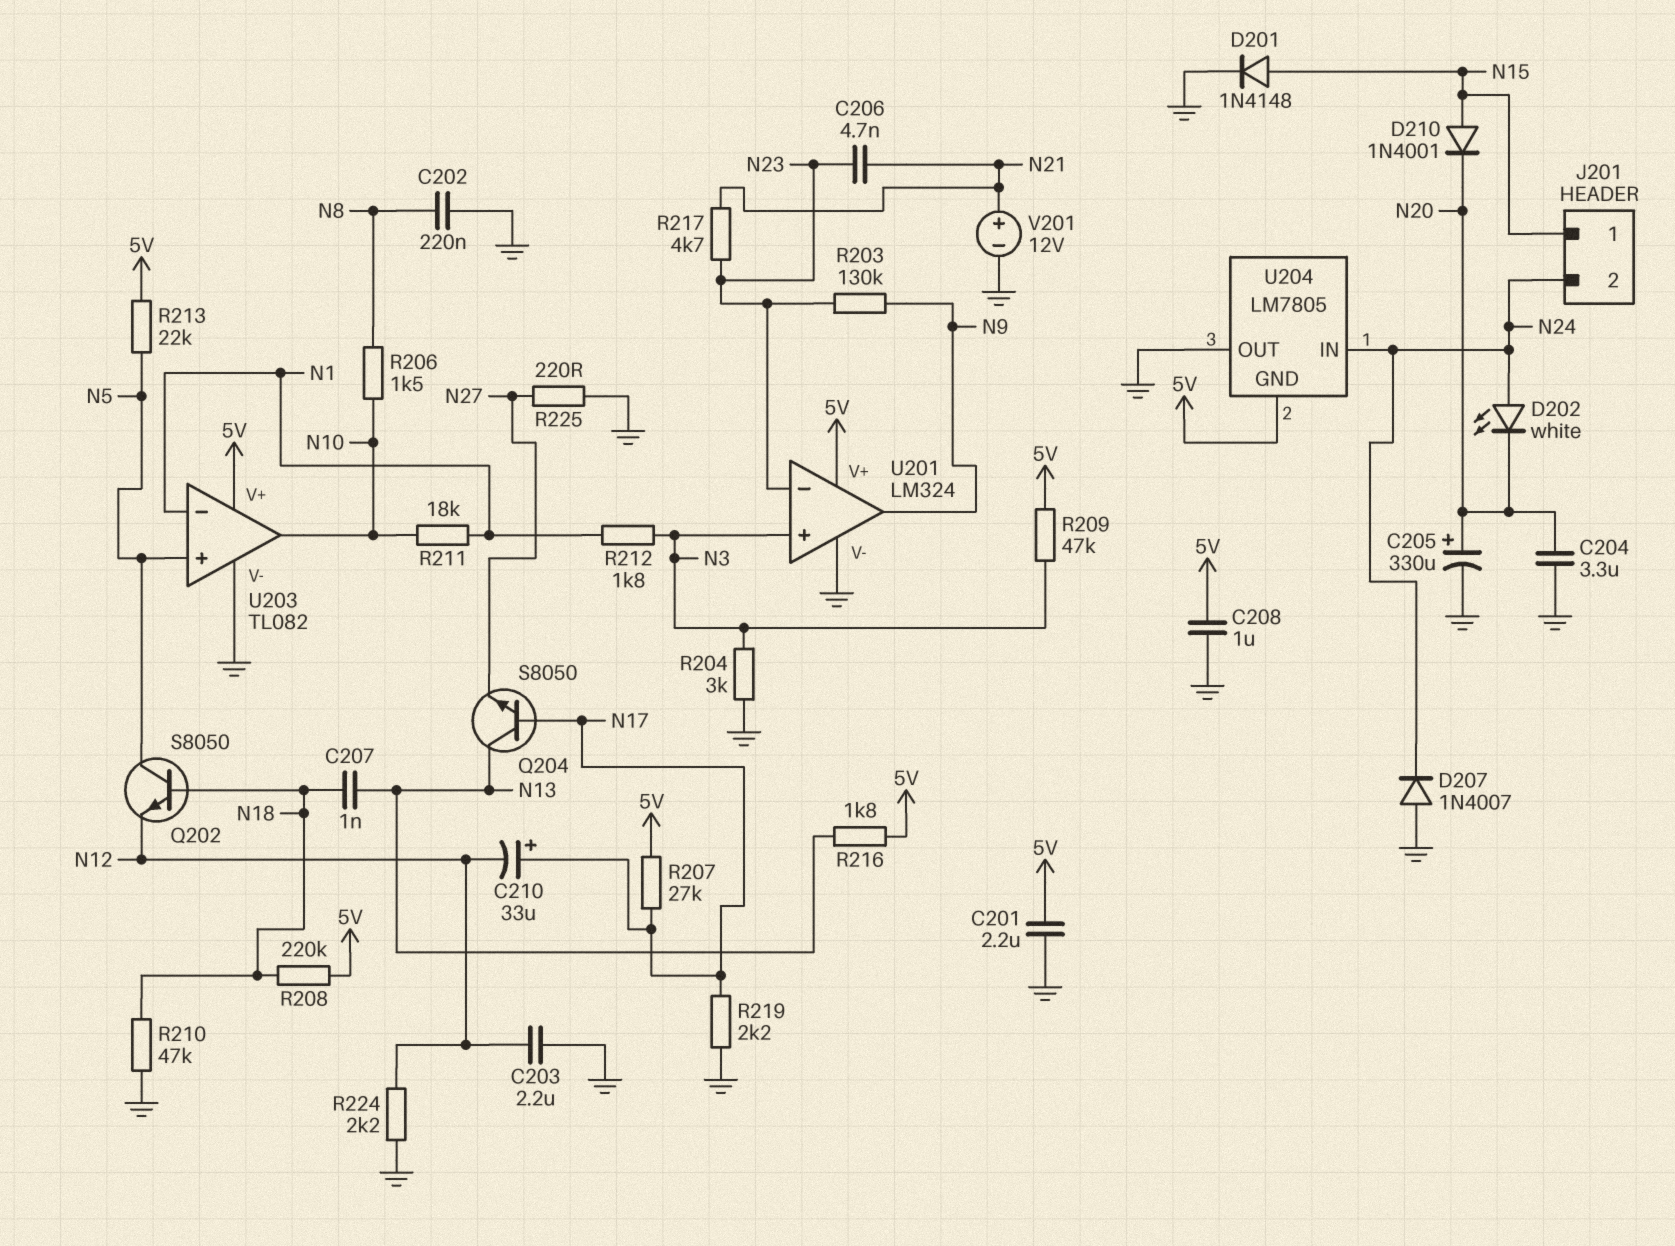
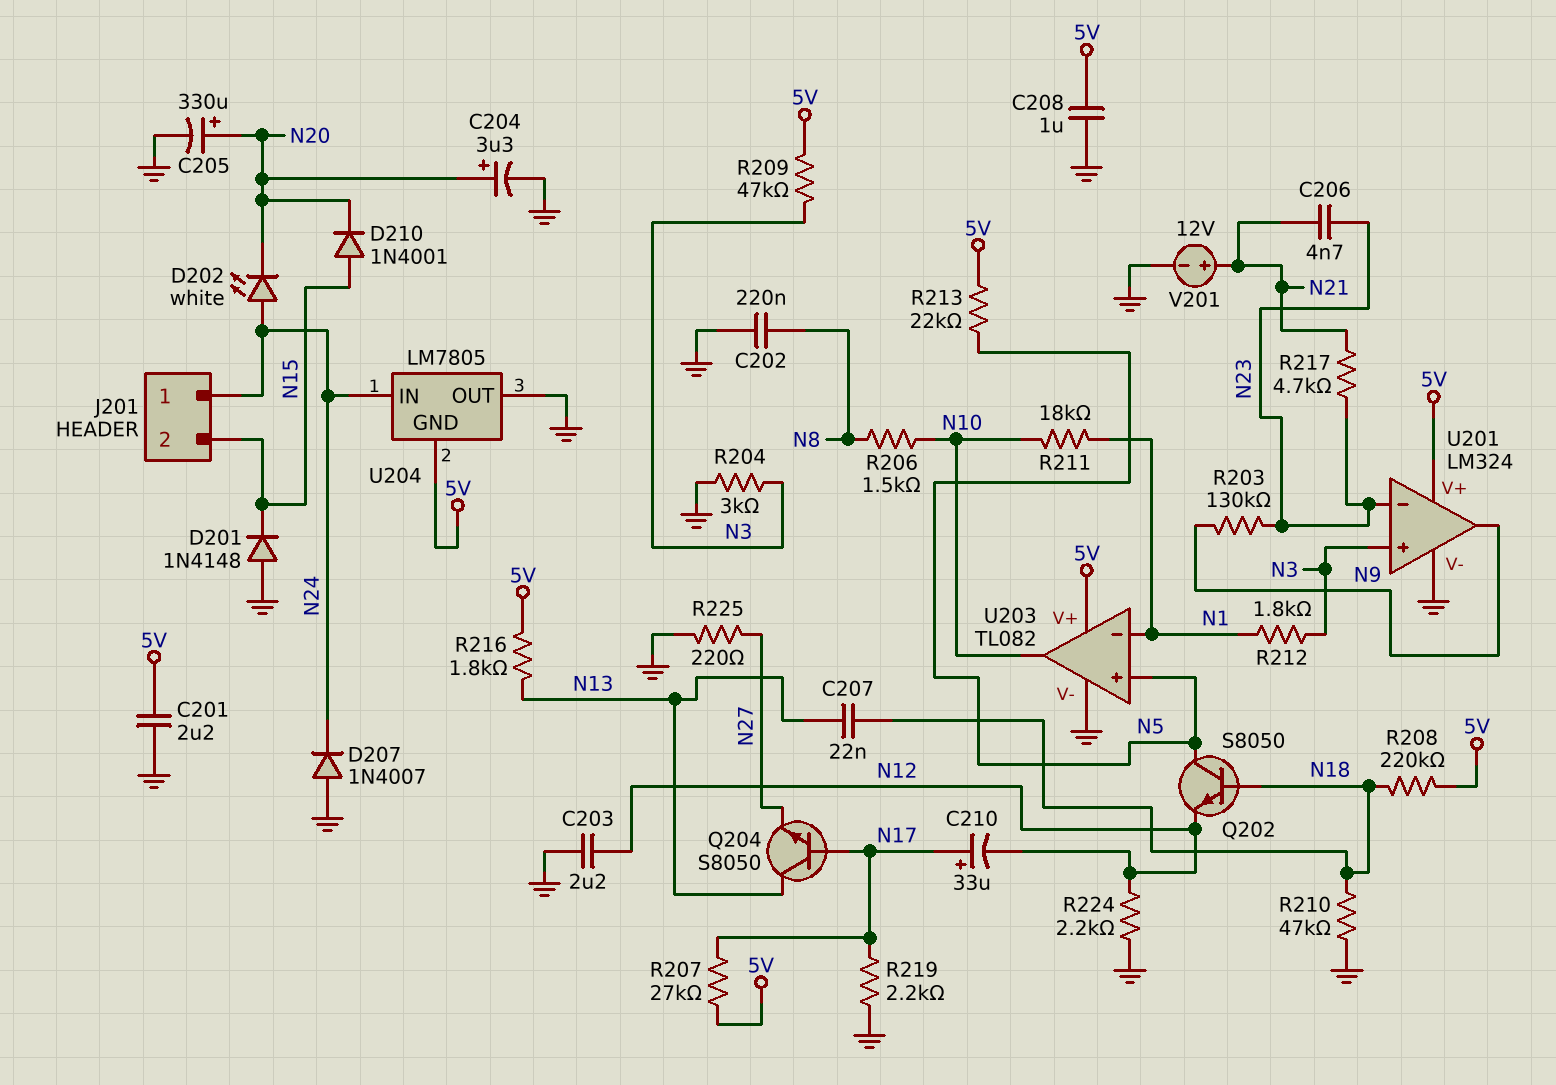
C204: 3.3uF (GND, N20) -> 3.3uF (plus N20, minus GND)
C207: 1nF (N13, N18) -> 22nF (N13, N18)
D201: diode 1N4148 (A N15, K GND) -> diode 1N4148 (A GND, K N15)
J201 pin 1: N15 -> N24
J201 pin 2: N24 -> N15

